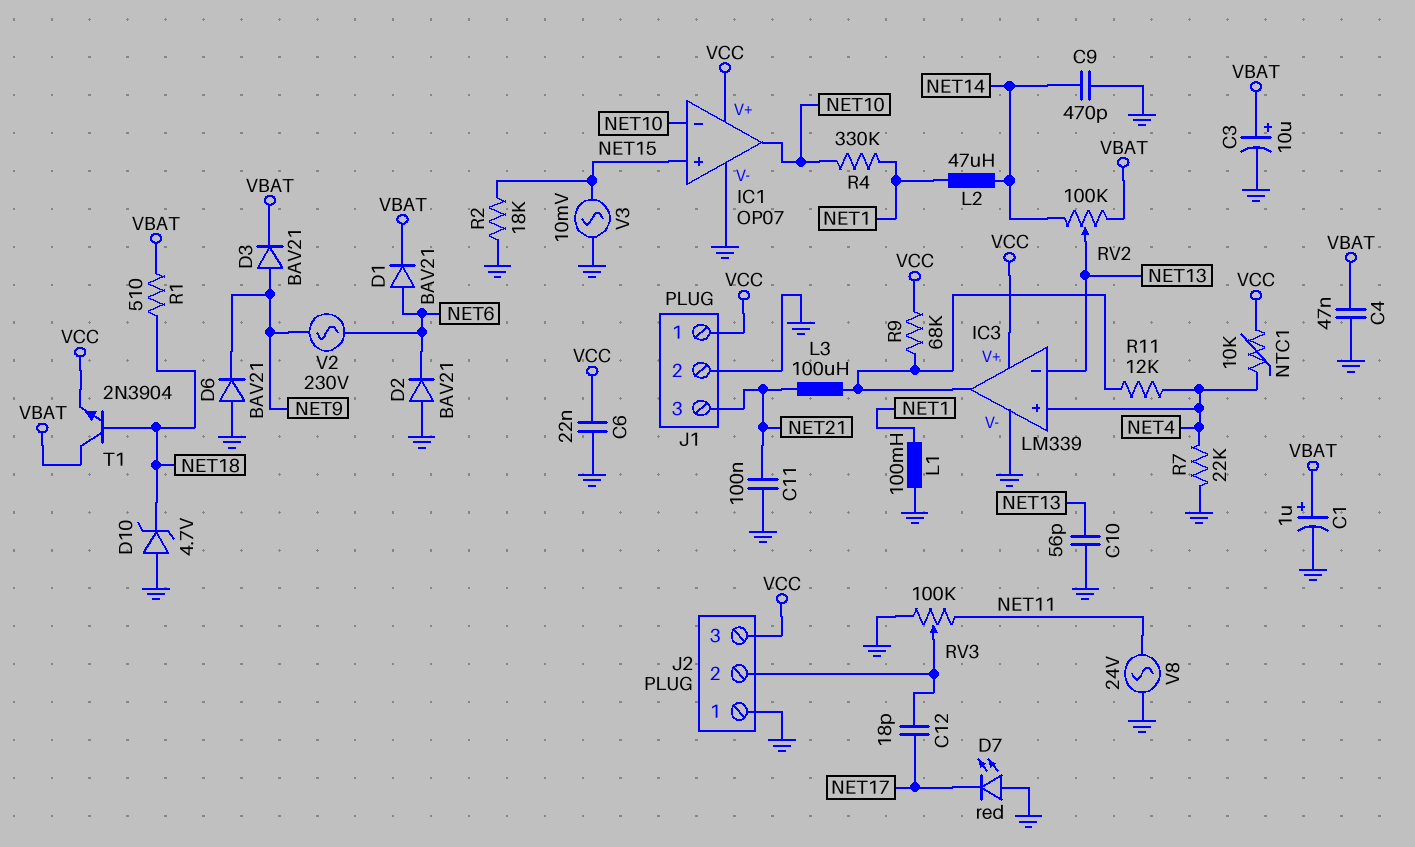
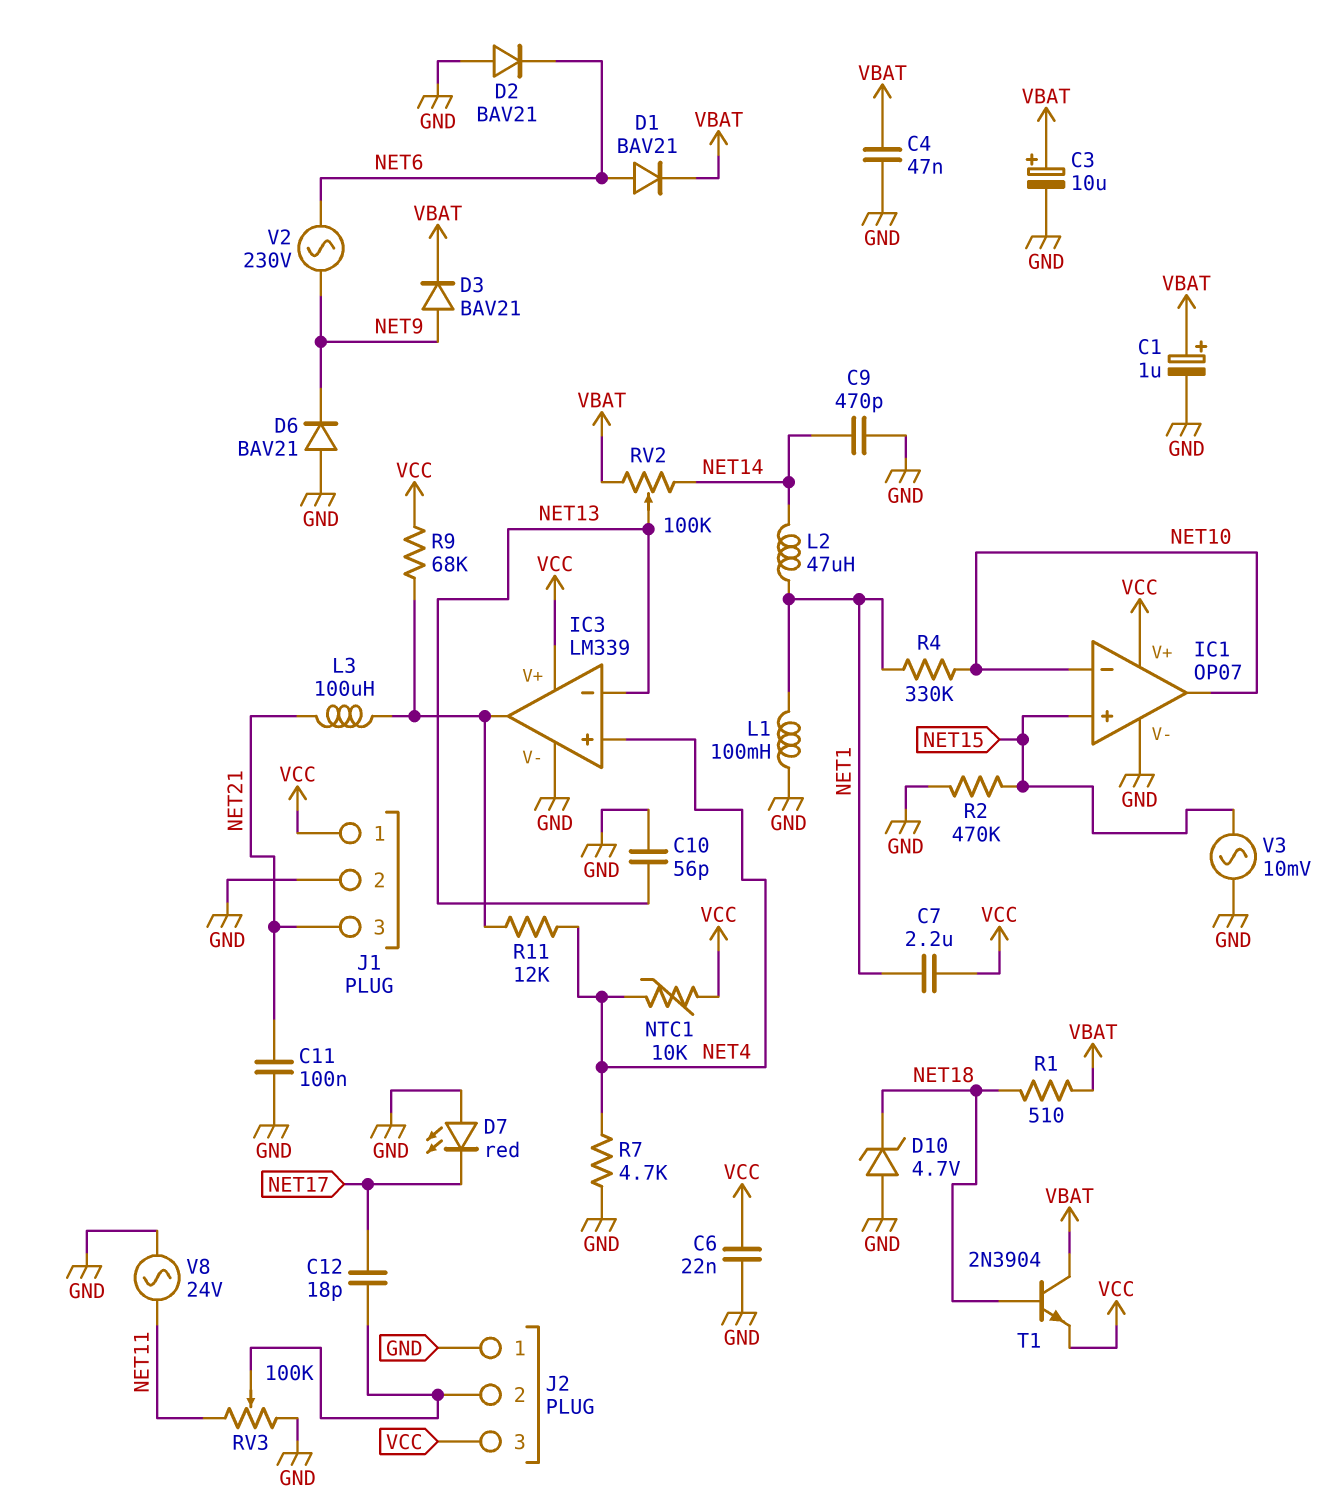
C7: none -> 2.2uF (NET1, VCC)
R2: 18k (GND, NET15) -> 470k (GND, NET15)
R7: 22k (GND, NET4) -> 4.7k (GND, NET4)

